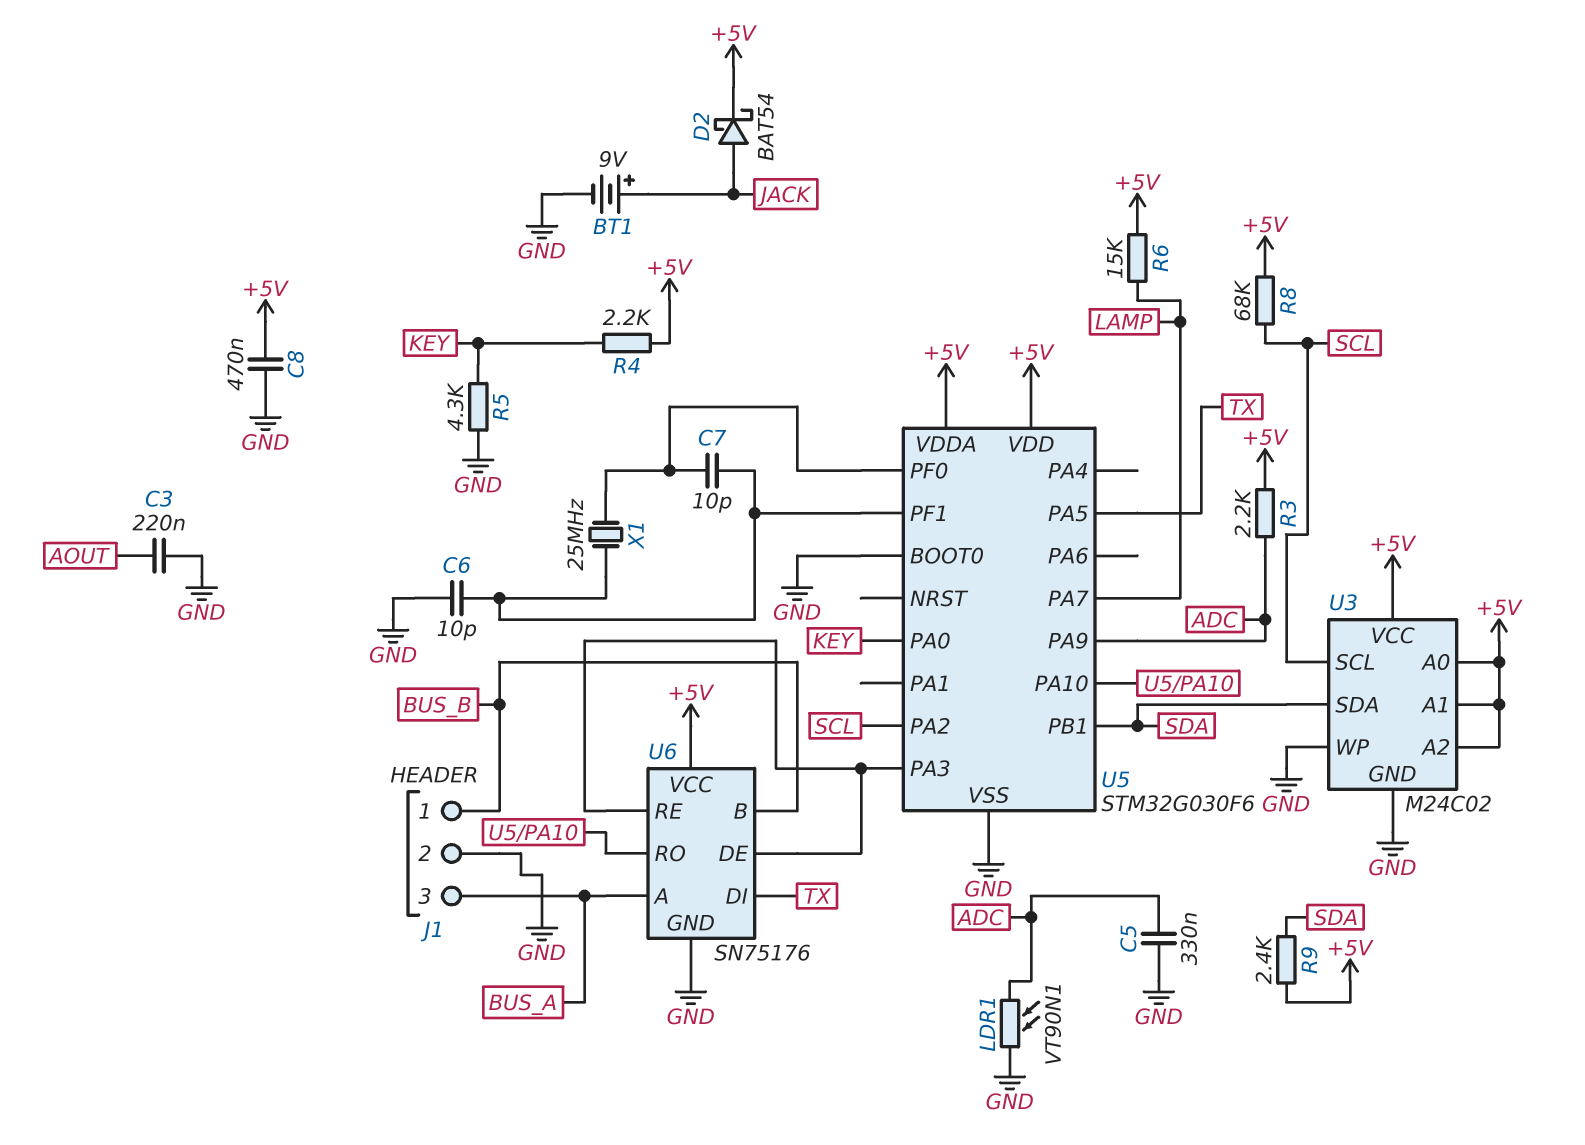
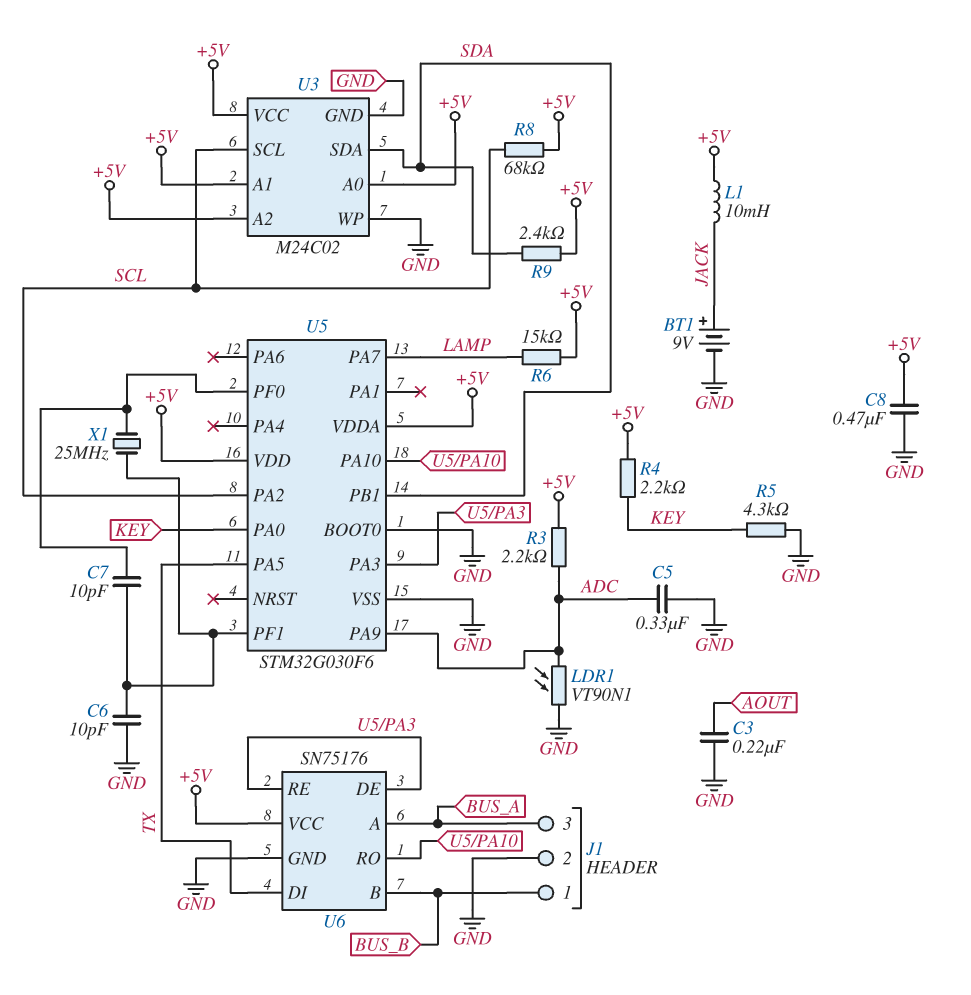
D2: schottky BAT54 (A JACK, K +5V) -> none
L1: none -> 10mH (+5V, JACK)

